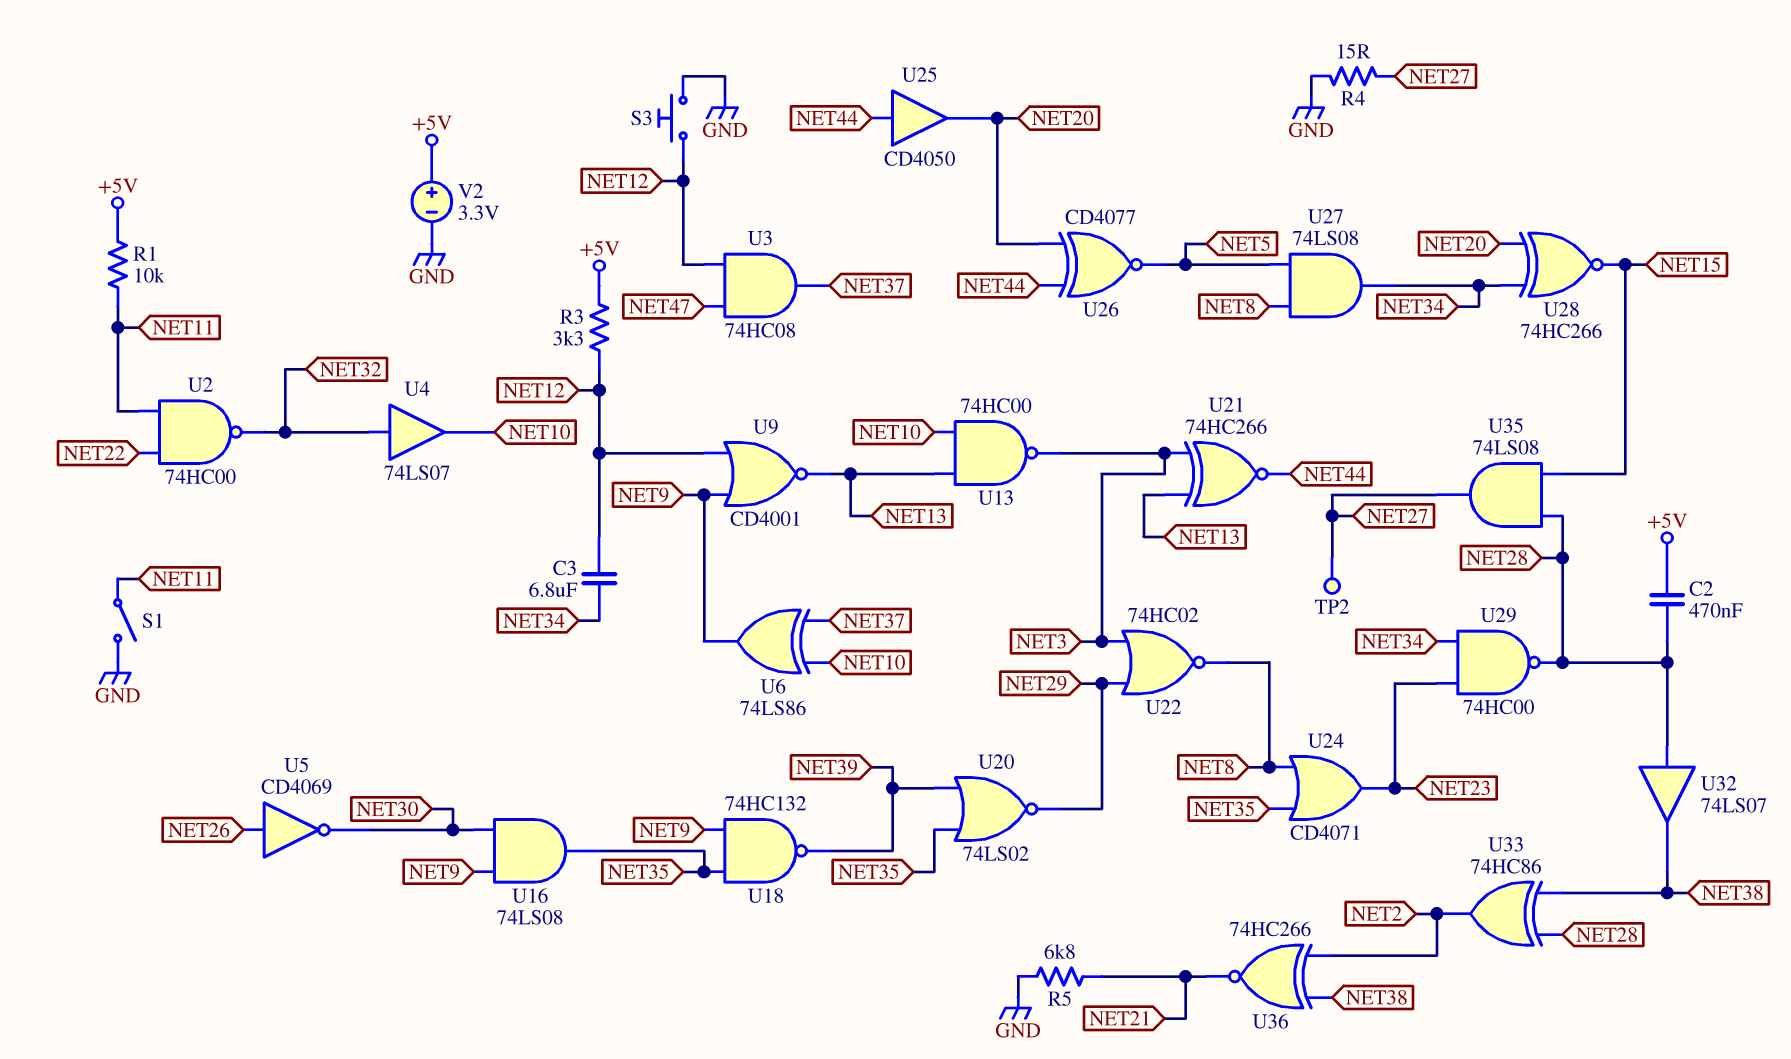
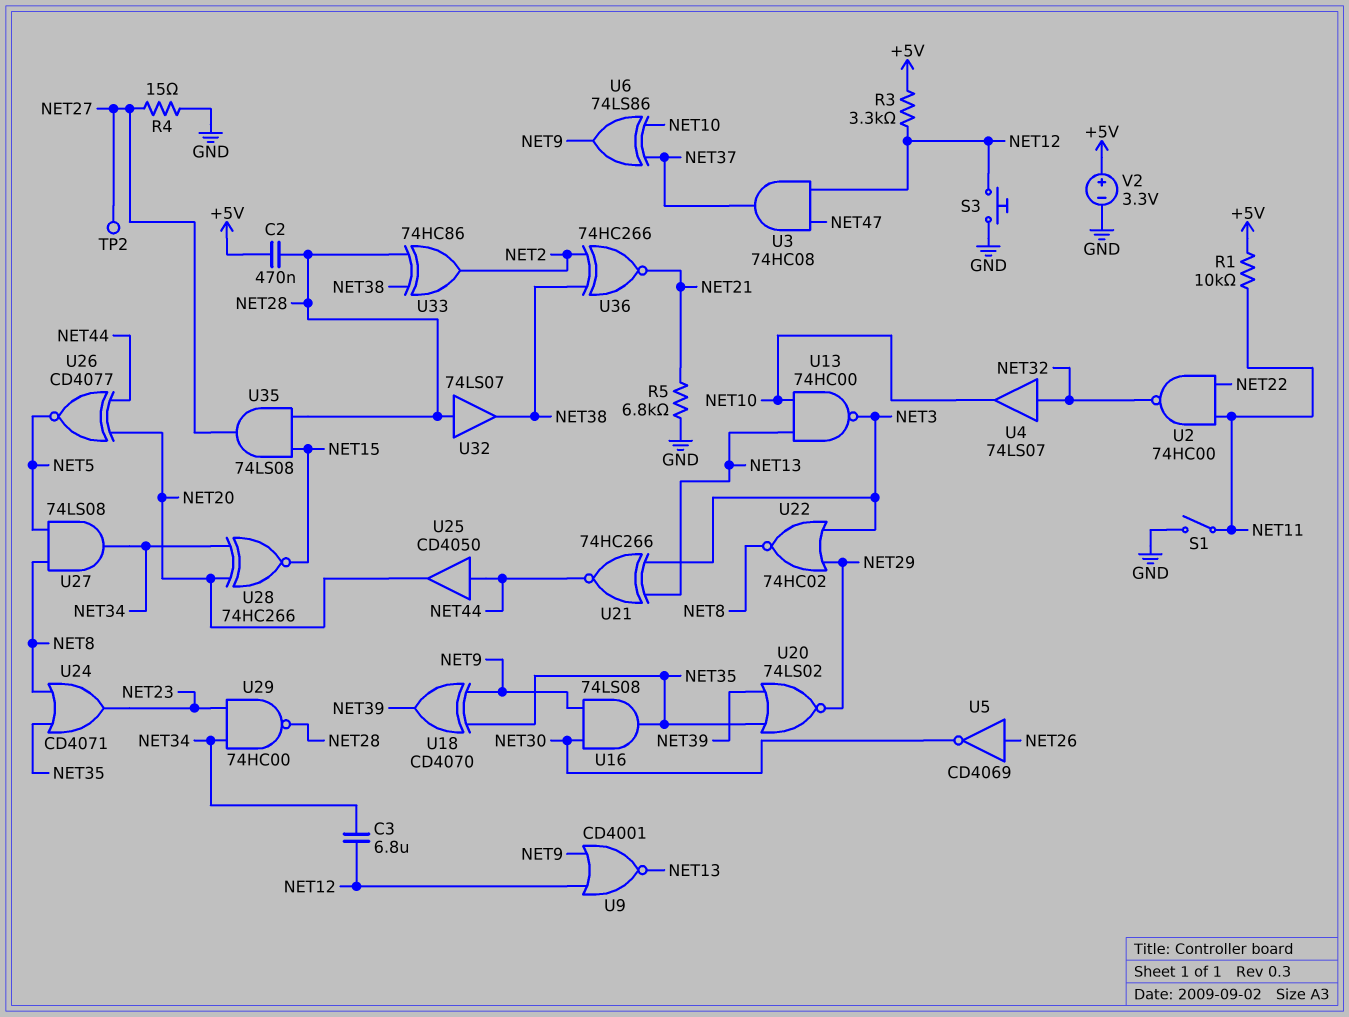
U18: NAND 74HC132 (in NET9, in NET35, out NET39) -> XOR CD4070 (in NET9, in NET35, out NET39)

